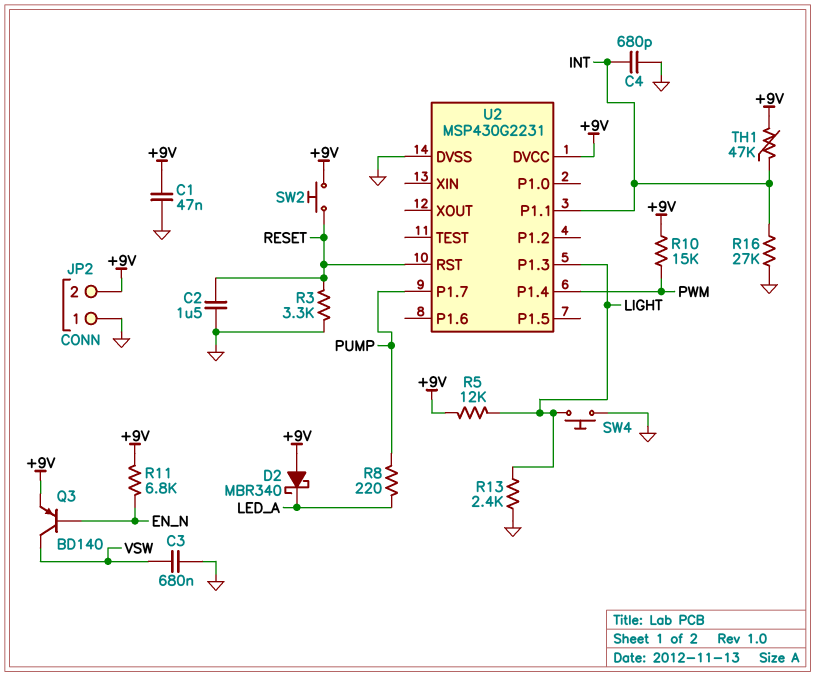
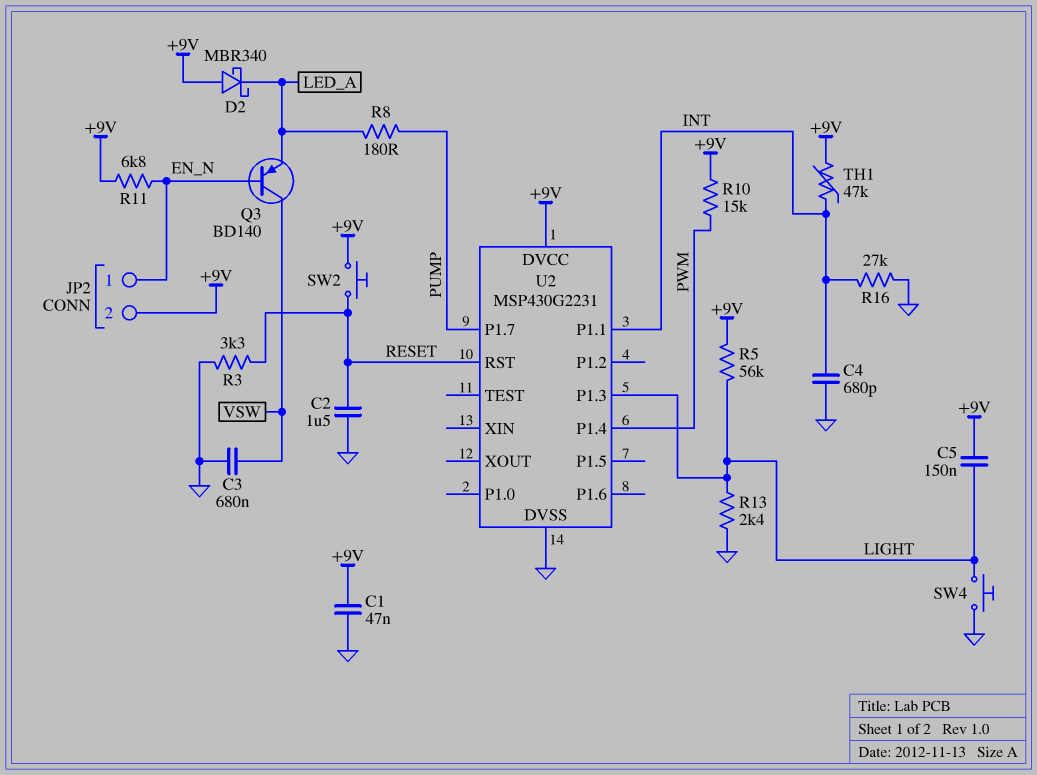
C5: none -> 150nF (+9V, LIGHT)
JP2 pin 1: GND -> EN_N
Q3: PNP BD140 (B EN_N, C VSW, E +9V) -> PNP BD140 (B EN_N, C VSW, E LED_A)
R5: 12k (+9V, LIGHT) -> 56k (+9V, LIGHT)
R8: 220 (LED_A, PUMP) -> 180 (LED_A, PUMP)

